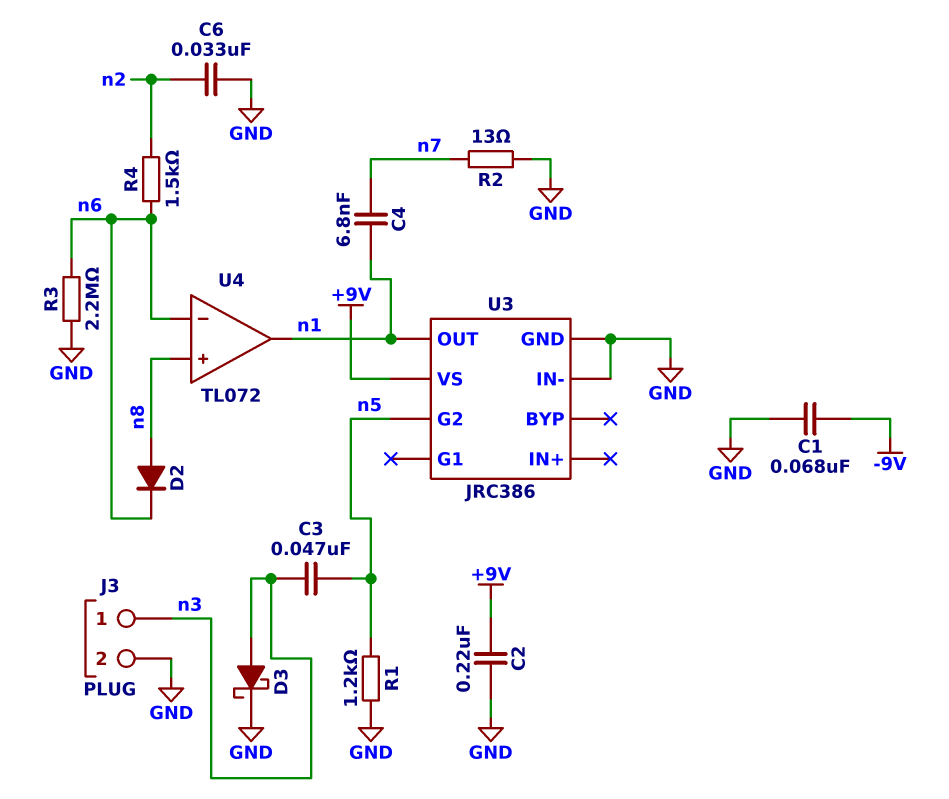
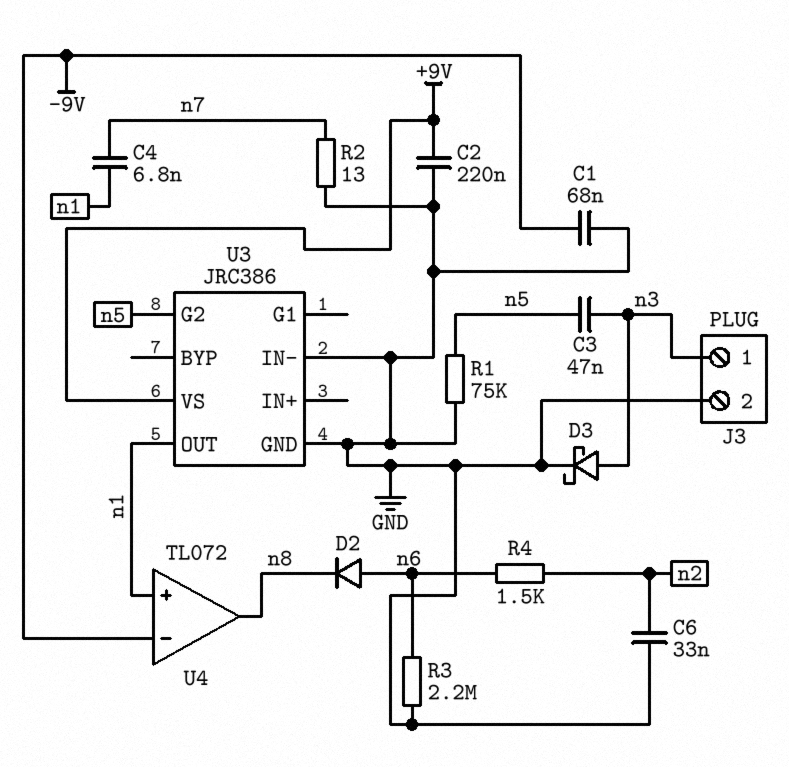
D2: diode (A n8, K n6) -> diode (A n6, K n8)
R1: 1.2k (GND, n5) -> 75k (GND, n5)
U4 pin in+: n8 -> n1
U4 pin in-: n6 -> -9V
U4 pin out: n1 -> n8

